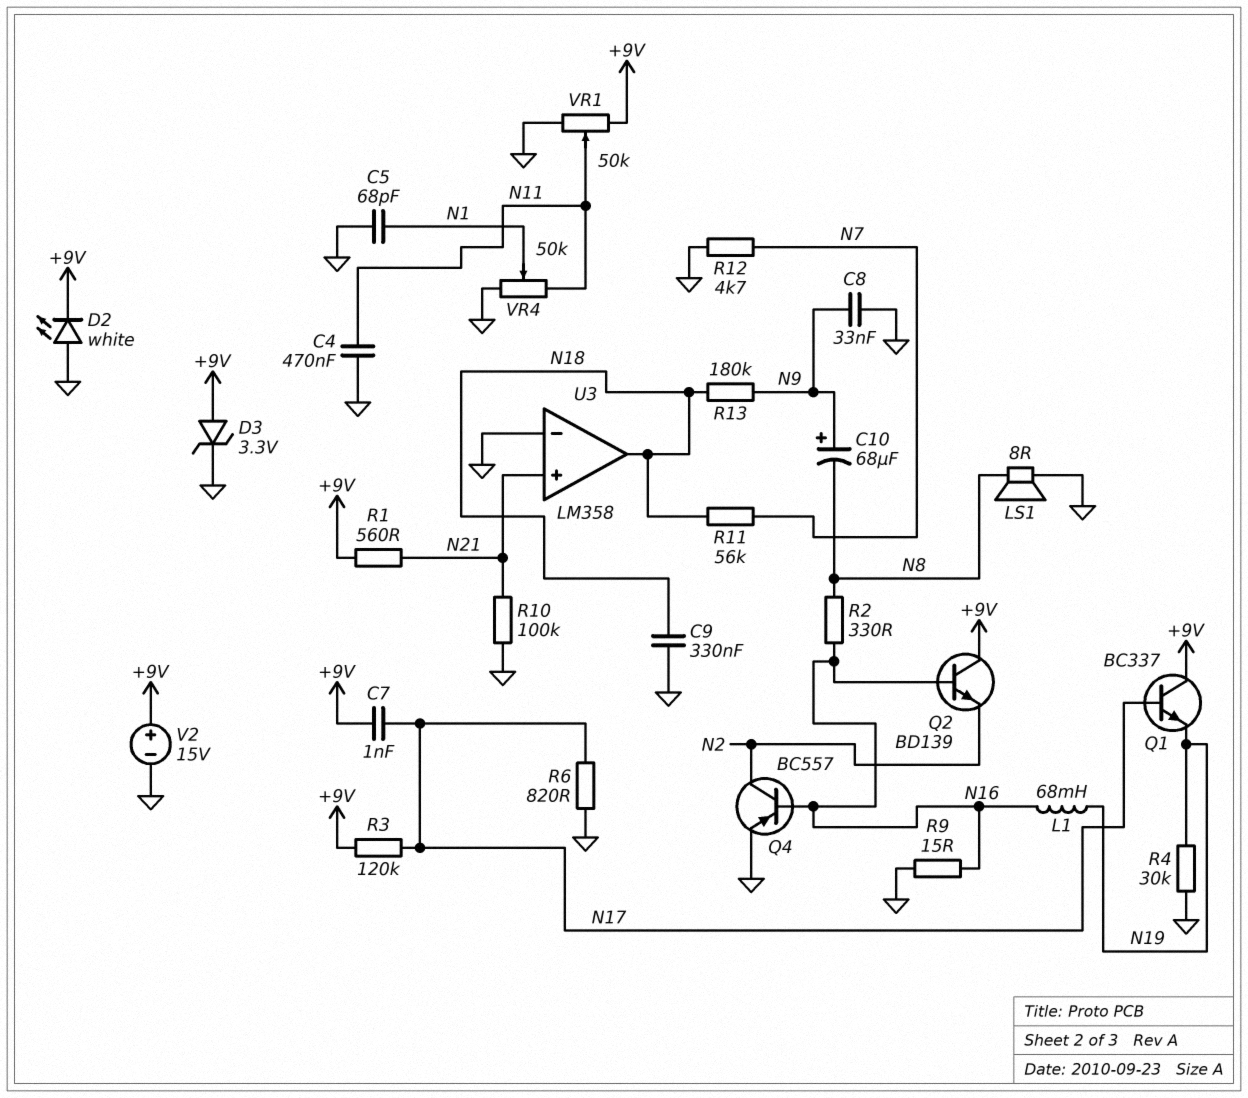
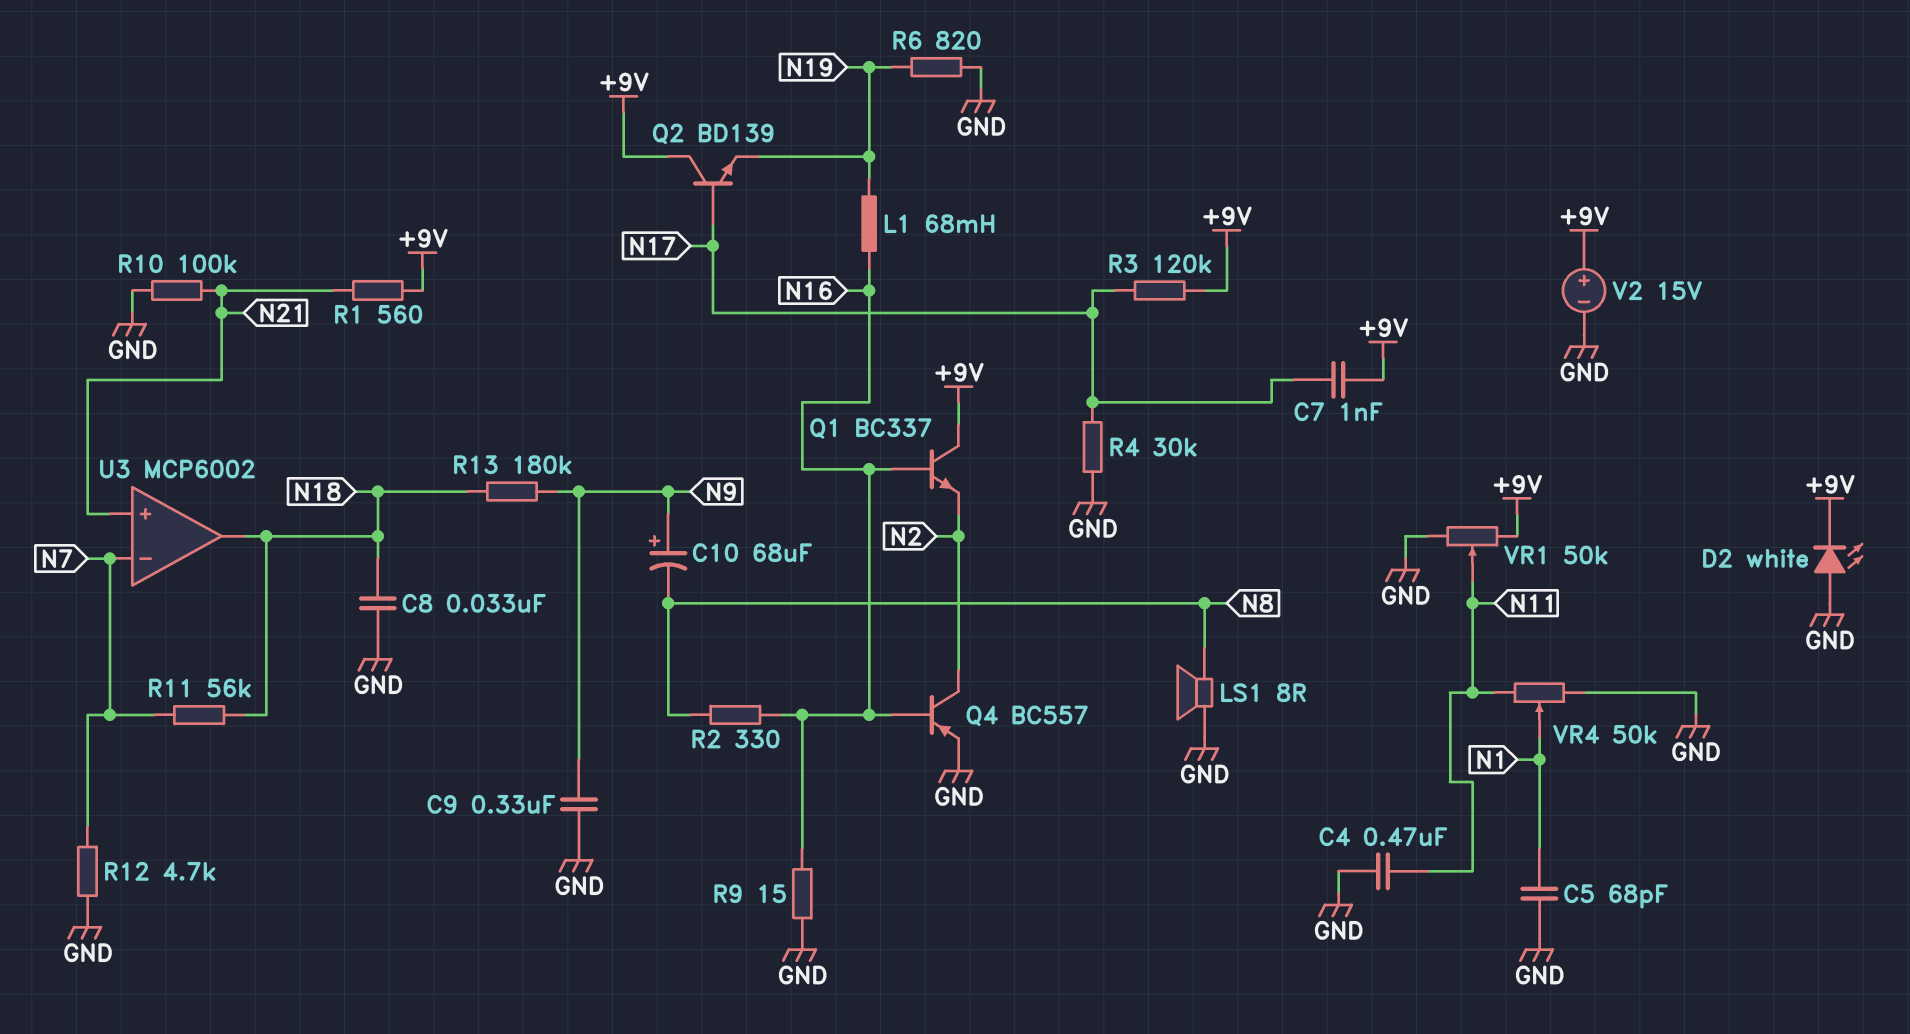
C8: 33nF (GND, N9) -> 33nF (GND, N18)
C9: 330nF (GND, N18) -> 330nF (GND, N9)
D3: zener 3.3V (A +9V, K GND) -> none
Q1: NPN BC337 (B N17, C +9V, E N19) -> NPN BC337 (B N16, C +9V, E N2)
Q2: NPN BD139 (B N16, C +9V, E N2) -> NPN BD139 (B N17, C +9V, E N19)
R4: 30k (GND, N19) -> 30k (GND, N17)
R6: 820 (GND, N17) -> 820 (GND, N19)
U3: LM358 -> MCP6002
U3 pin in-: GND -> N7

